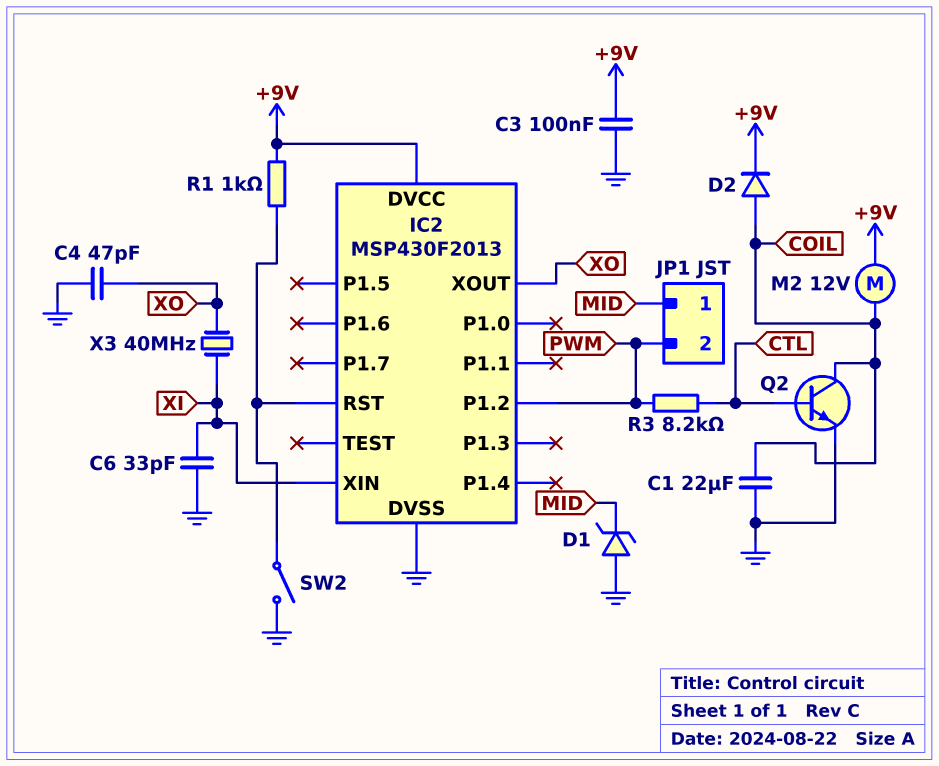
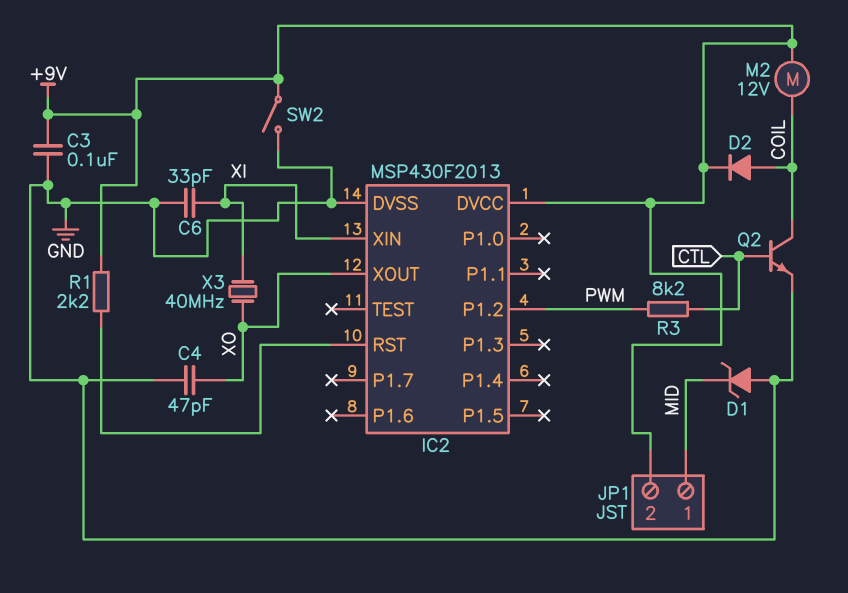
C1: 22uF (COIL, GND) -> none
JP1 pin 2: PWM -> +9V
R1: 1k (+9V, IC2/RST) -> 2.2k (+9V, IC2/RST)
SW2: switch (GND, IC2/RST) -> switch (+9V, GND)

